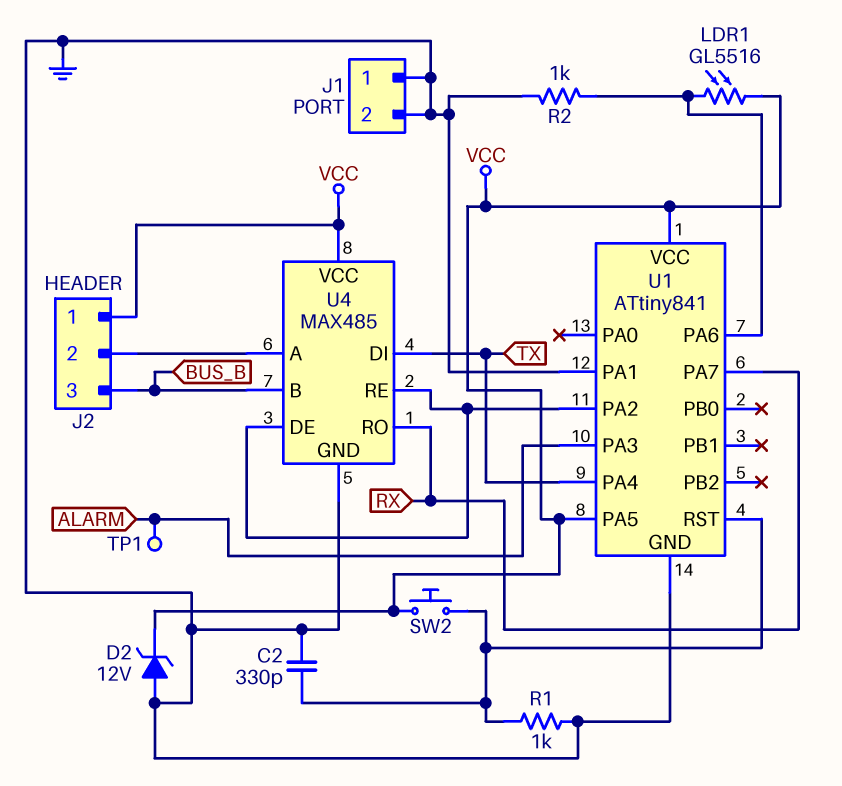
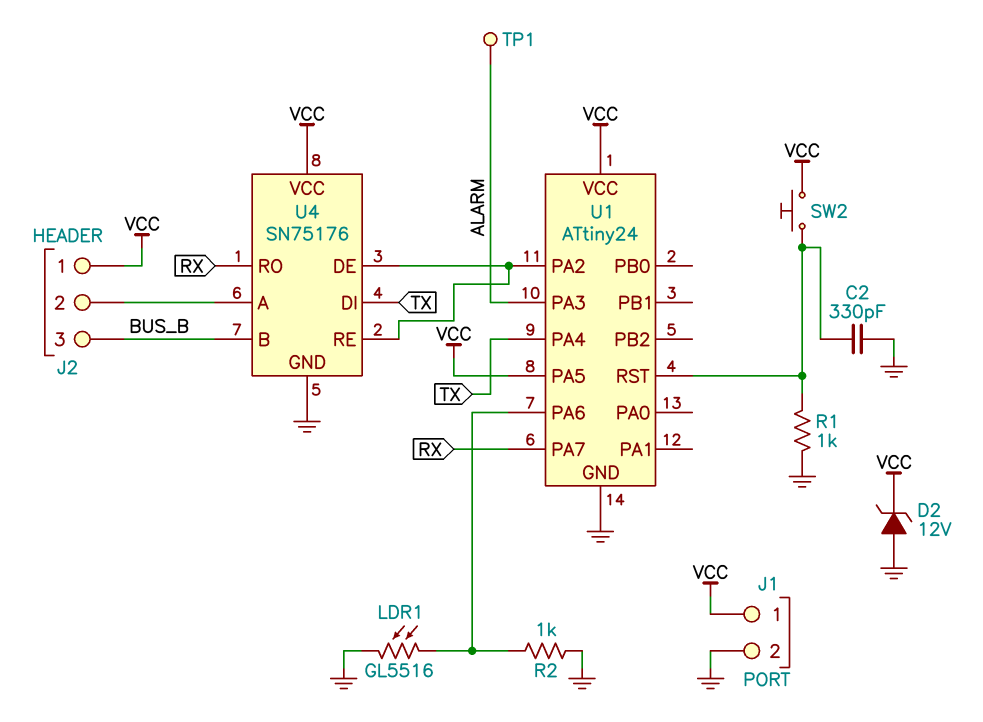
J1 pin 1: GND -> VCC
LDR1: GL5516 (U1/PA6, VCC) -> GL5516 (GND, U1/PA6)
U1: ATtiny841 -> ATtiny24
U1 pin PA1: GND -> none
U4: MAX485 -> SN75176

